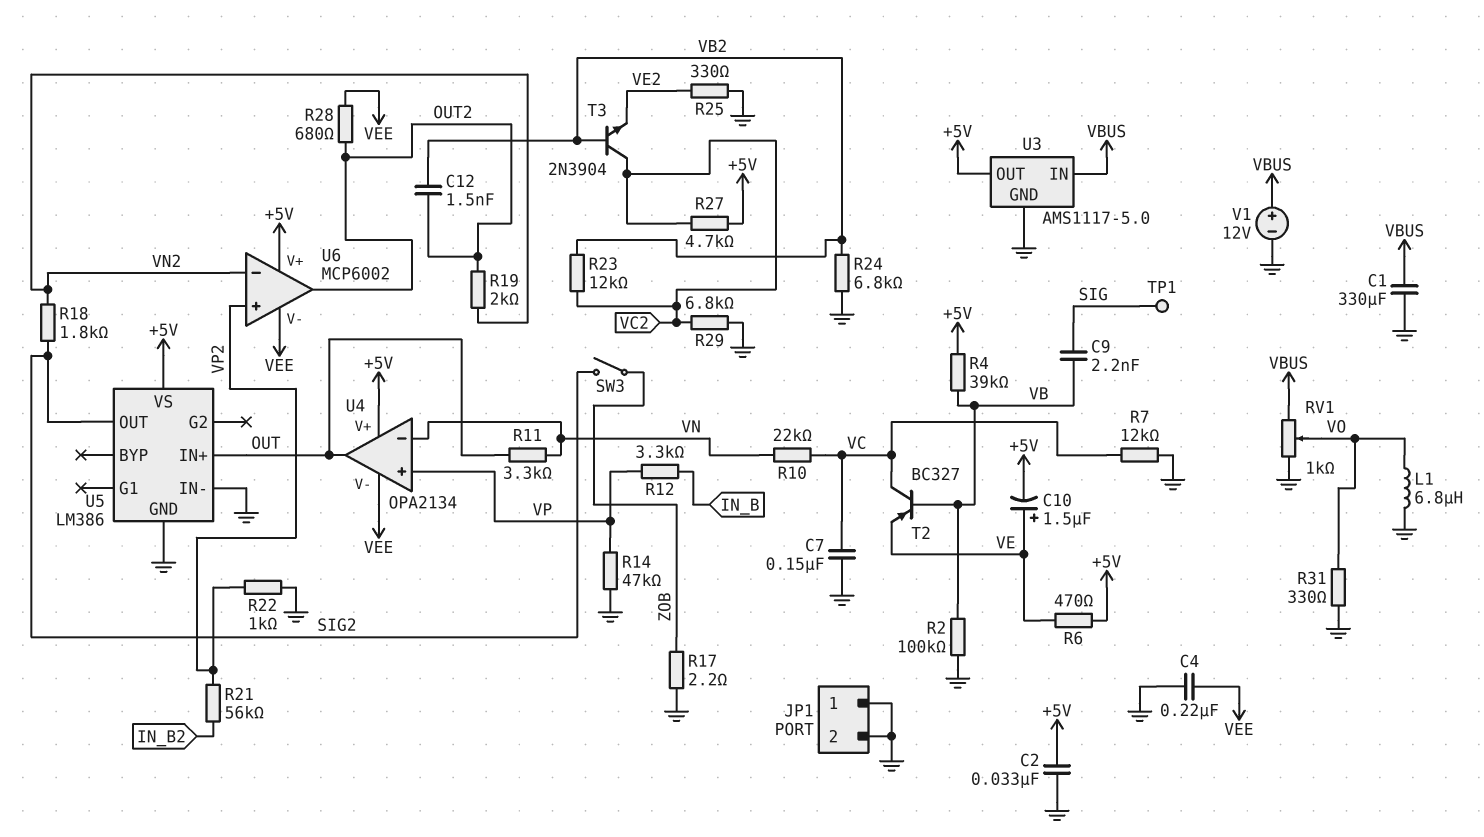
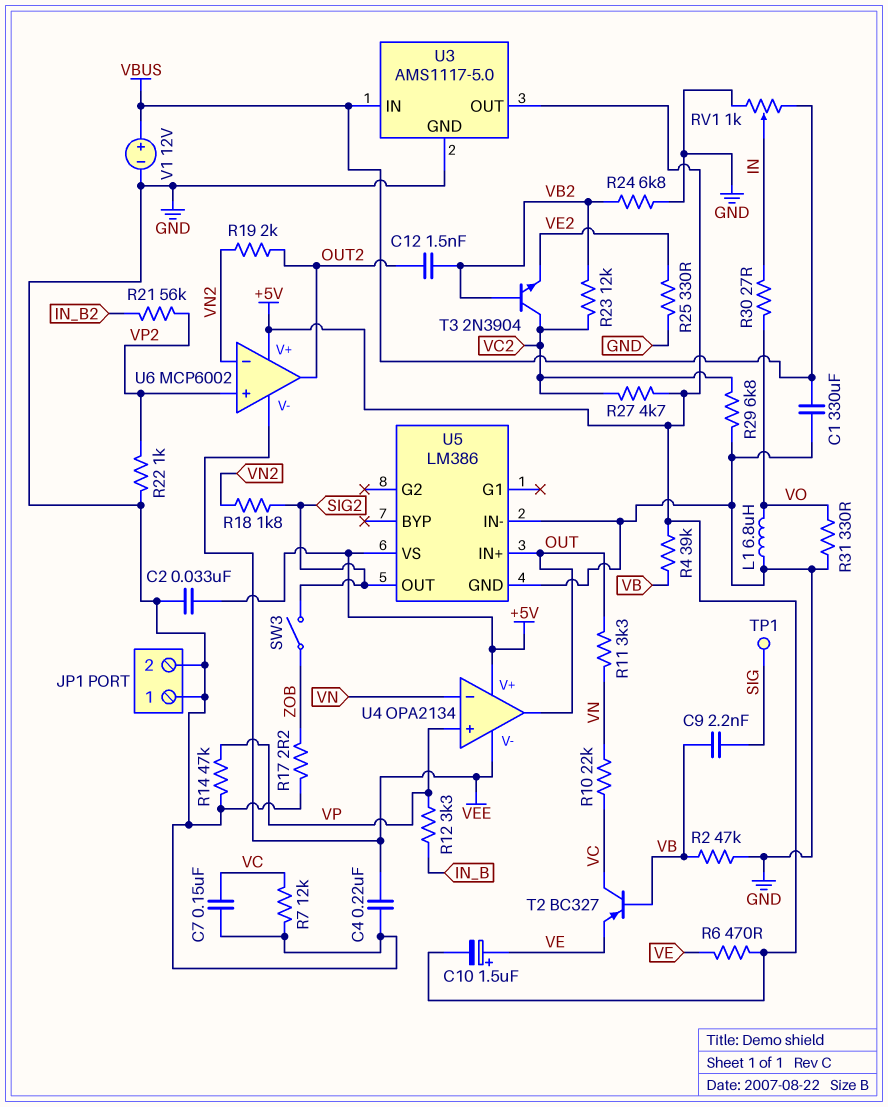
R2: 100k (GND, VB) -> 47k (GND, VB)
R28: 680 (OUT2, VEE) -> none
R30: none -> 27 (IN, VO)
RV1: 1k (GND, VBUS, wiper VO) -> 1k (GND, VBUS, wiper IN)

